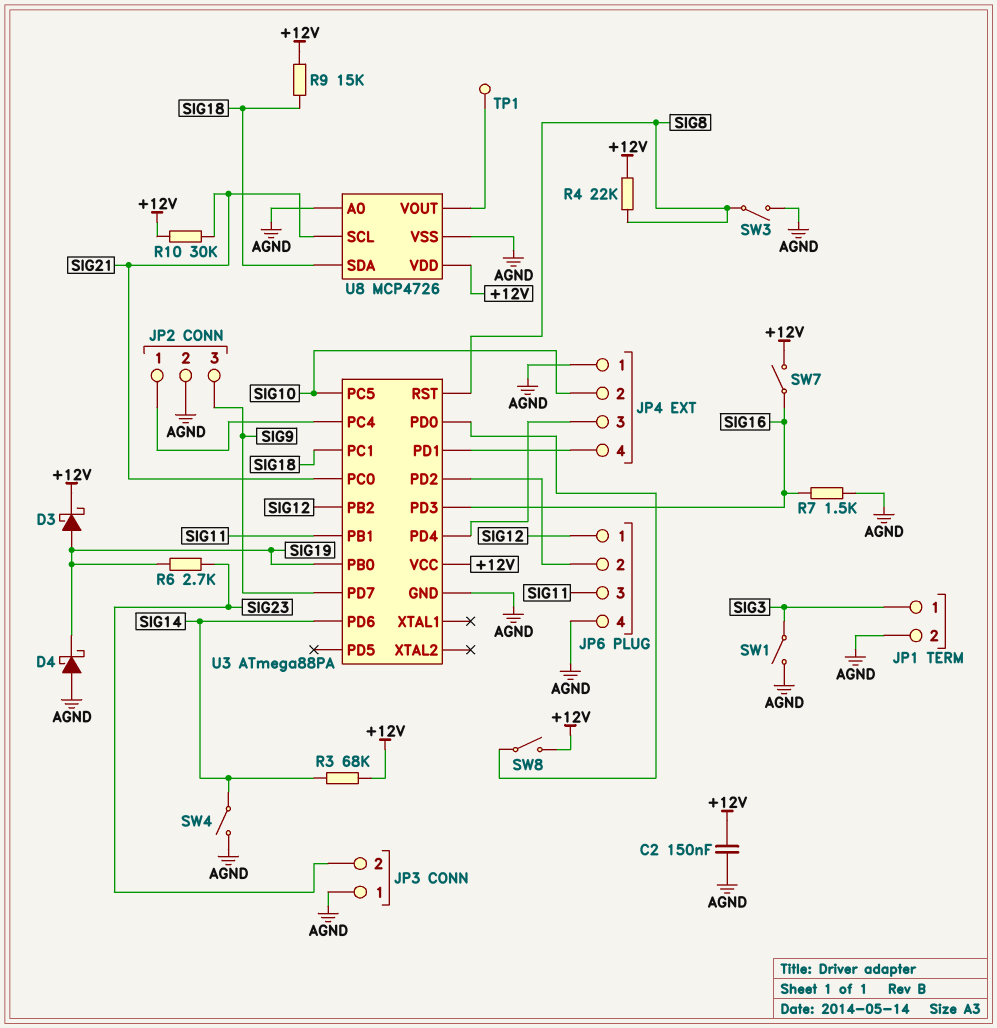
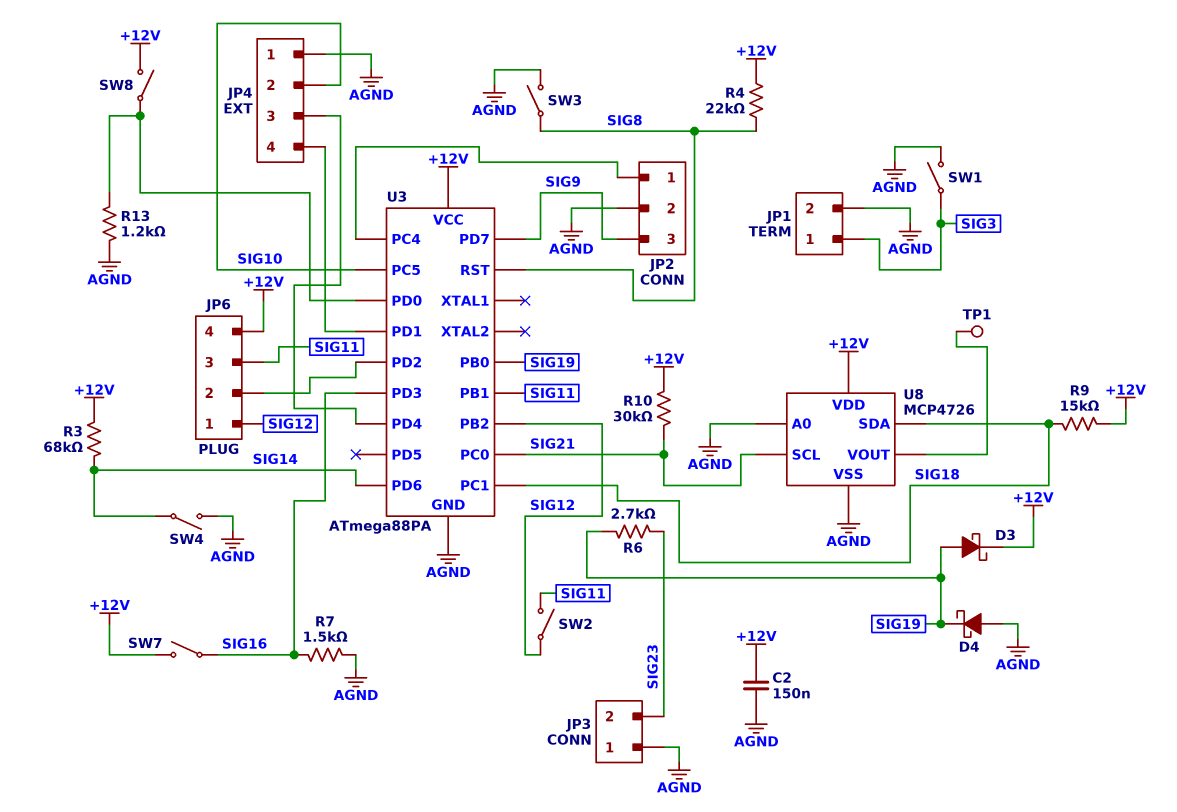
JP6 pin 4: AGND -> +12V
R13: none -> 1.2k (AGND, U3/PD0)
SW2: none -> switch (SIG11, SIG12)

